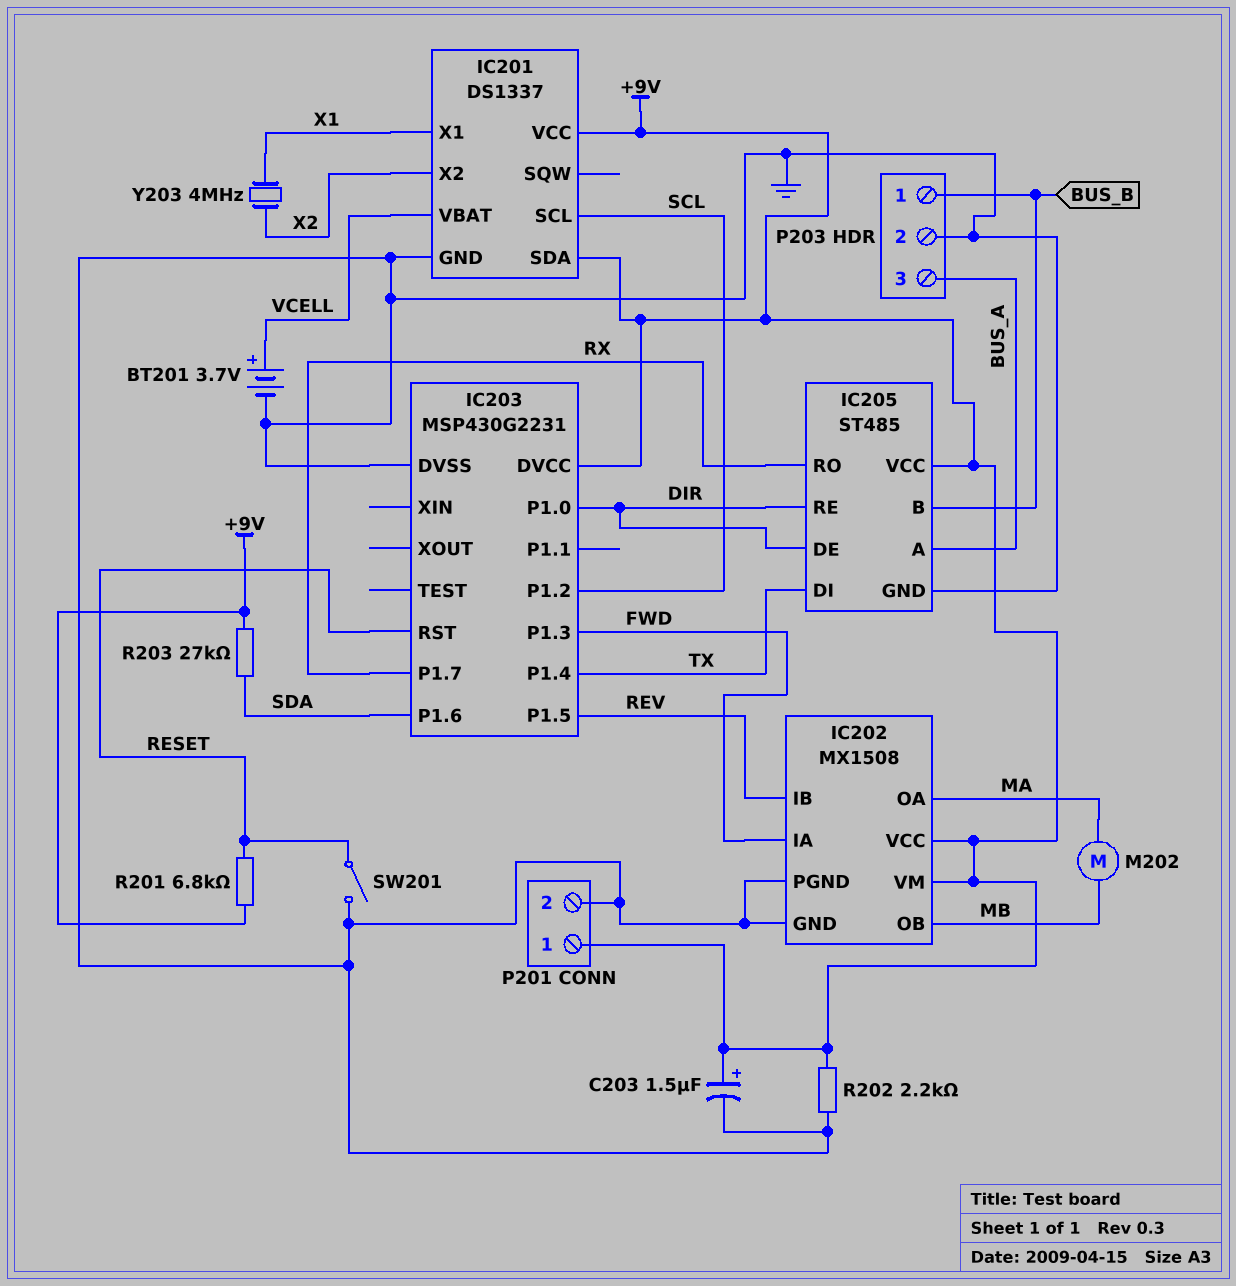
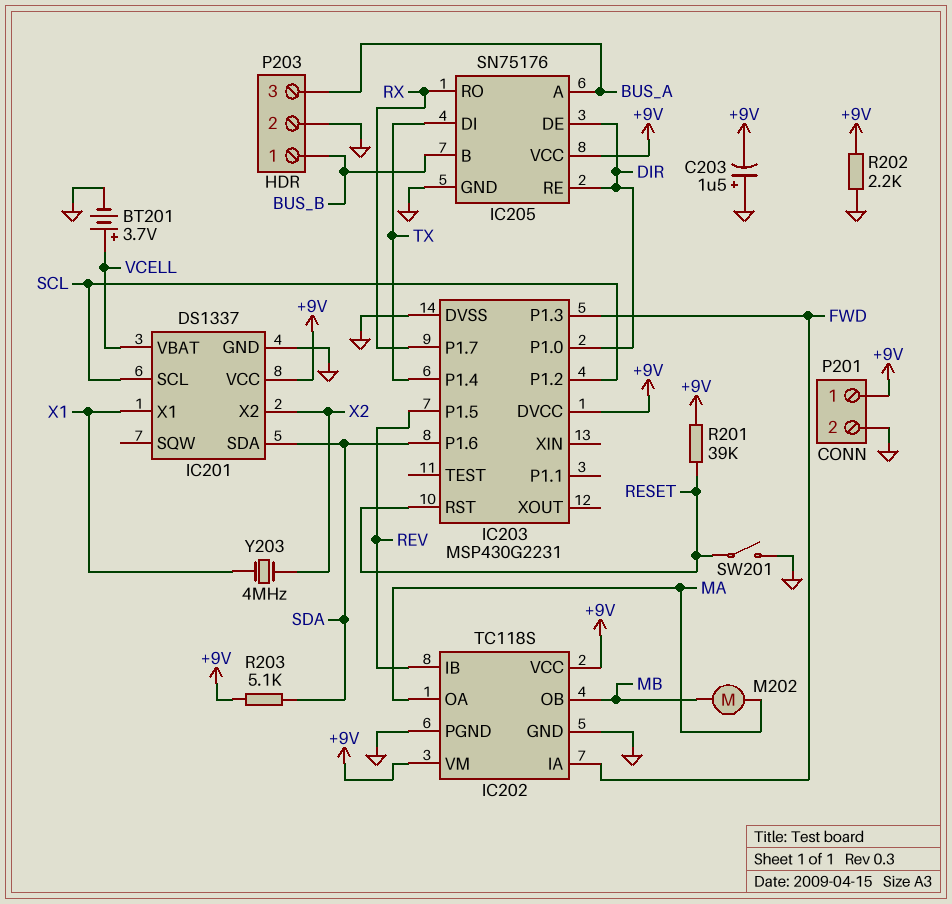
C203: 1.5uF (plus +9V, minus GND) -> 1.5uF (plus GND, minus +9V)
IC201 pin SDA: +9V -> SDA
IC202: MX1508 -> TC118S
IC205: ST485 -> SN75176
R201: 6.8k (+9V, RESET) -> 39k (+9V, RESET)
R203: 27k (+9V, SDA) -> 5.1k (+9V, SDA)

